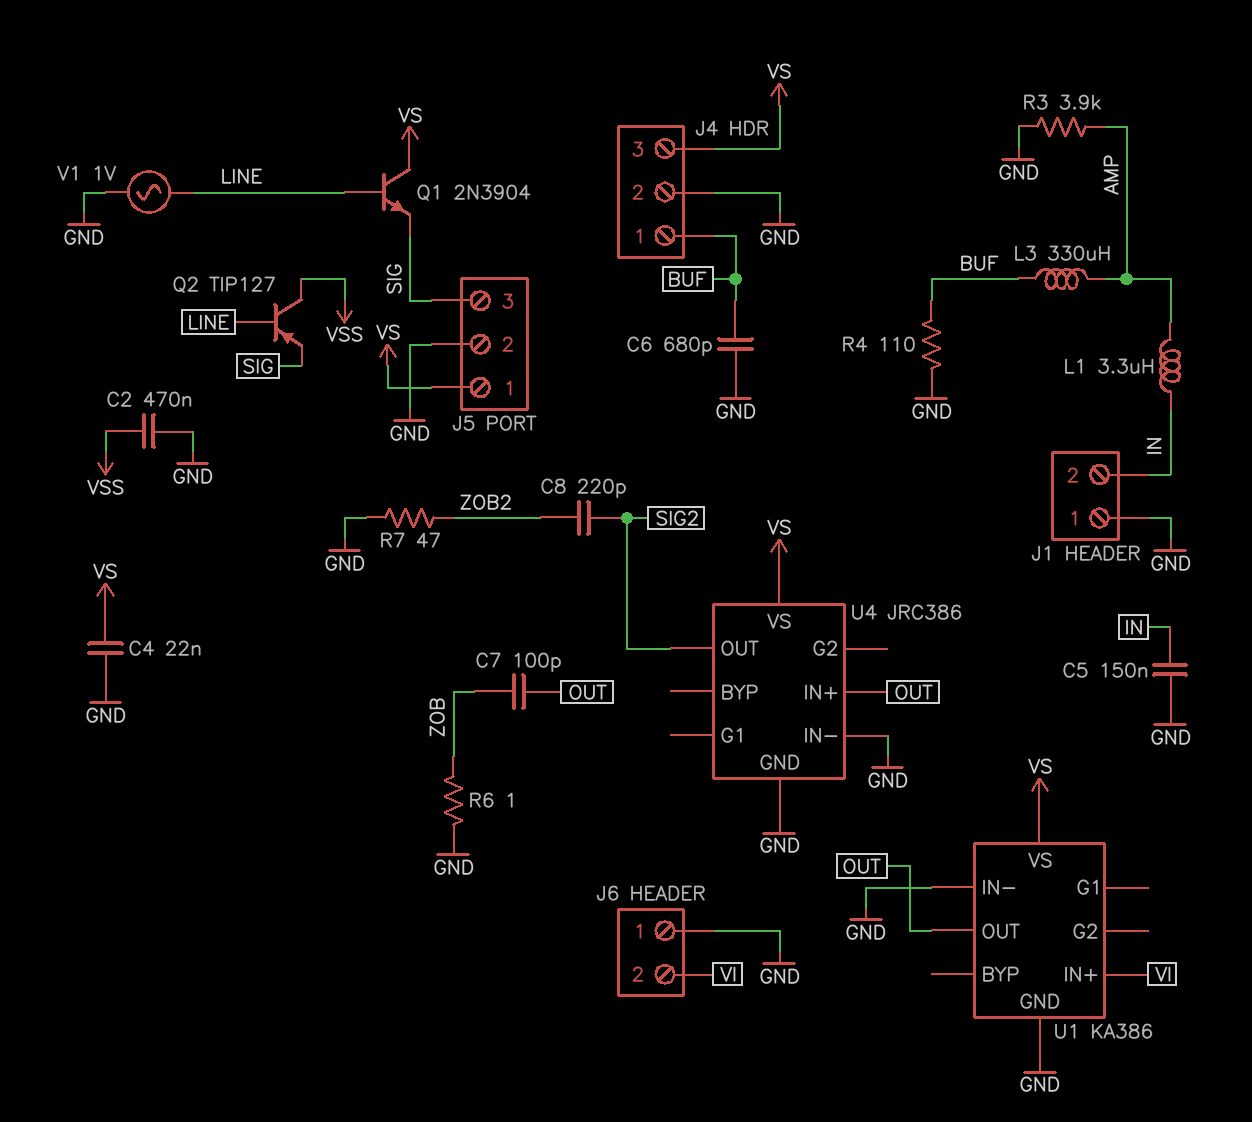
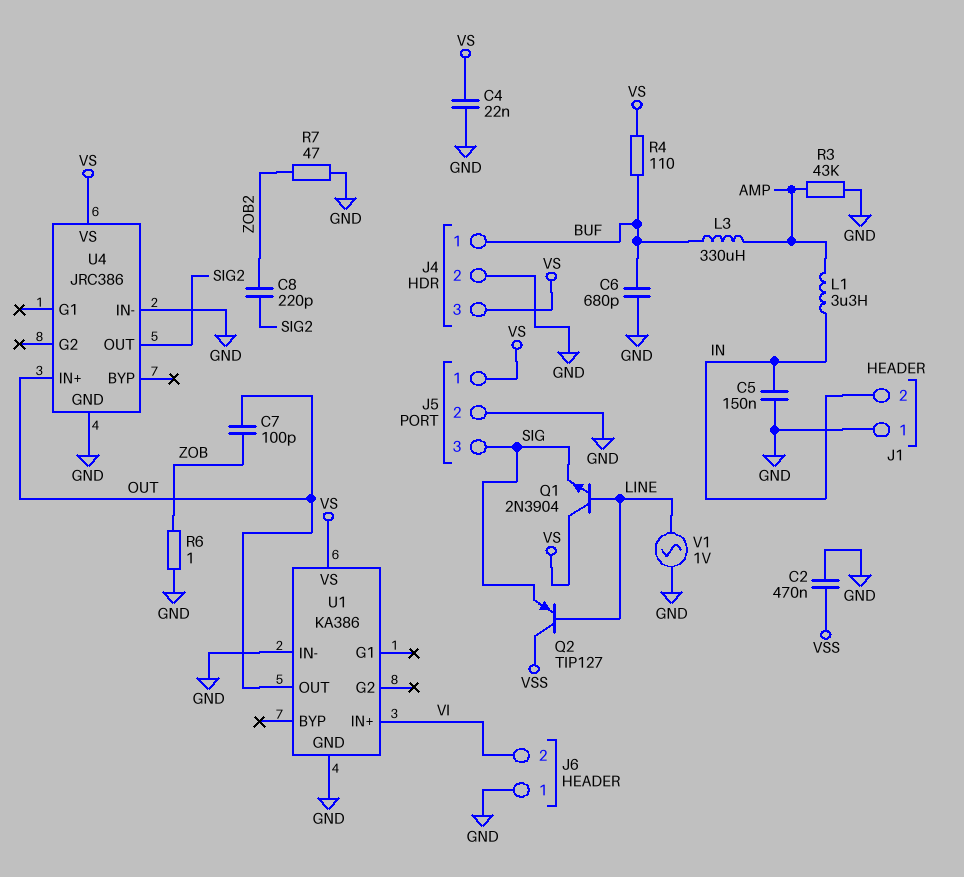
R3: 3.9k (AMP, GND) -> 43k (AMP, GND)
R4: 110 (BUF, GND) -> 110 (BUF, VS)

